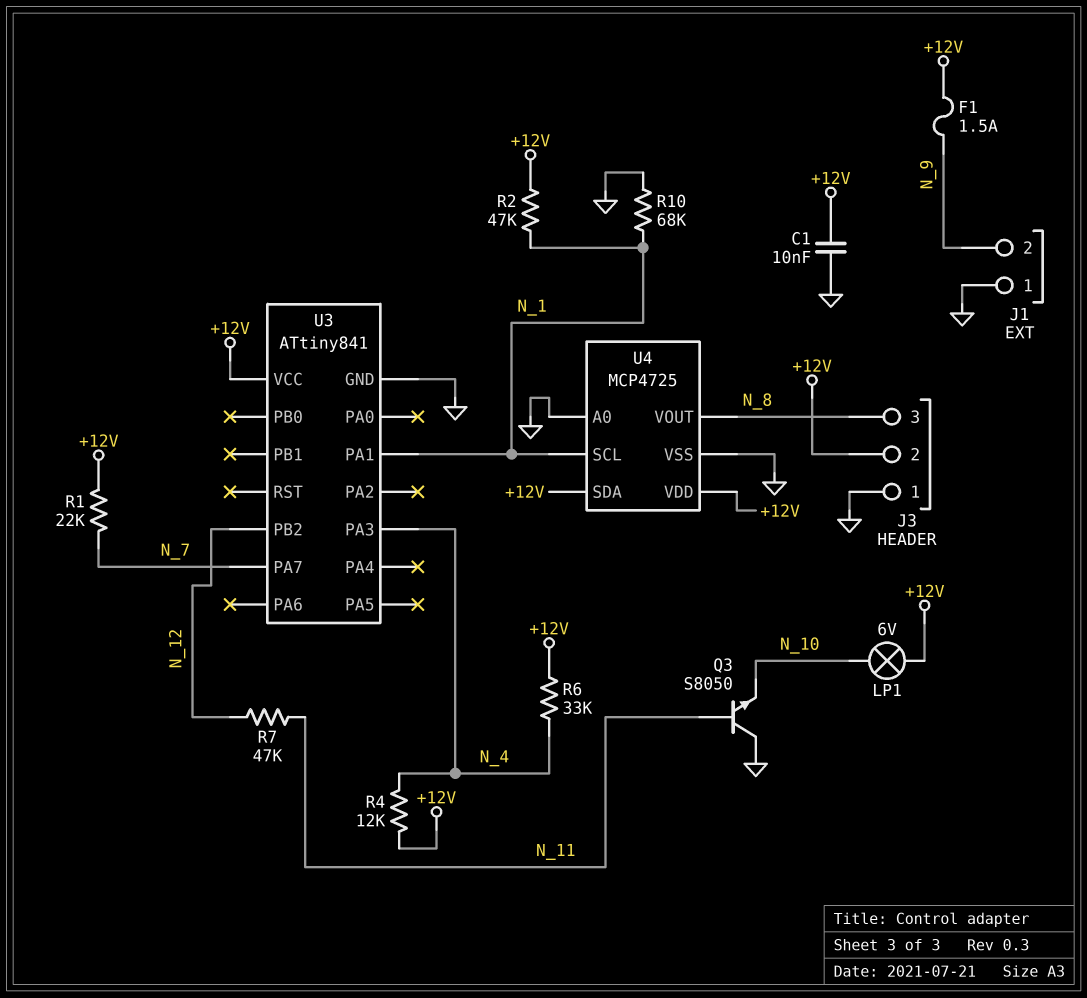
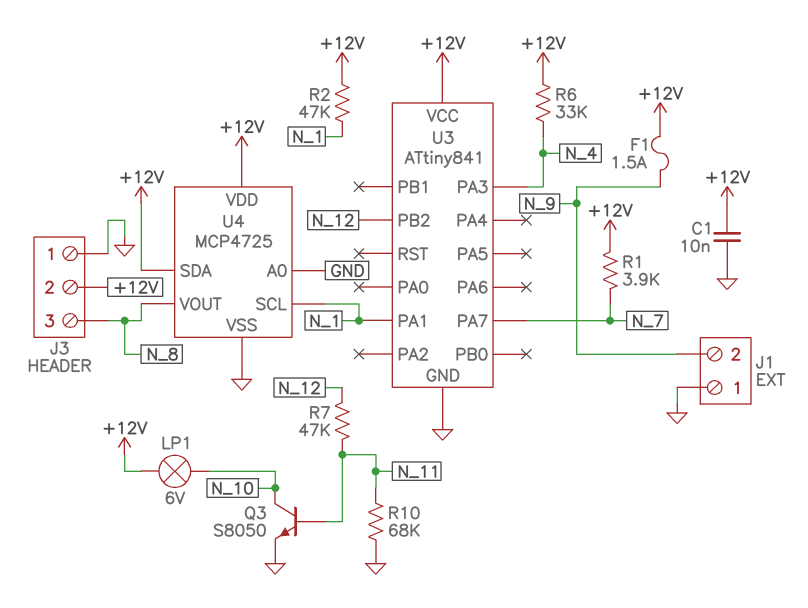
Q3: NPN S8050 (B N_11, C GND, E N_10) -> NPN S8050 (B N_11, C N_10, E GND)
R1: 22k (+12V, N_7) -> 3.9k (+12V, N_7)
R4: 12k (+12V, N_4) -> none
R10: 68k (GND, N_1) -> 68k (GND, N_11)

